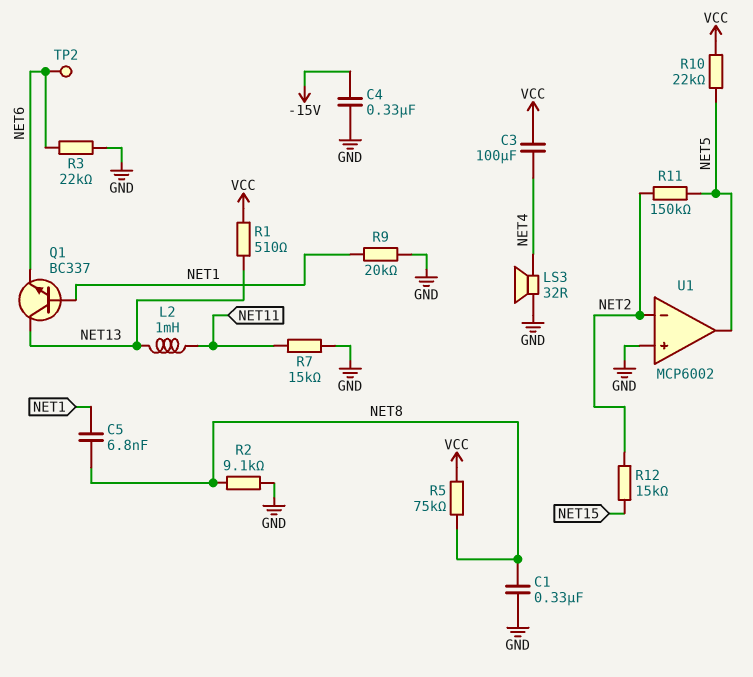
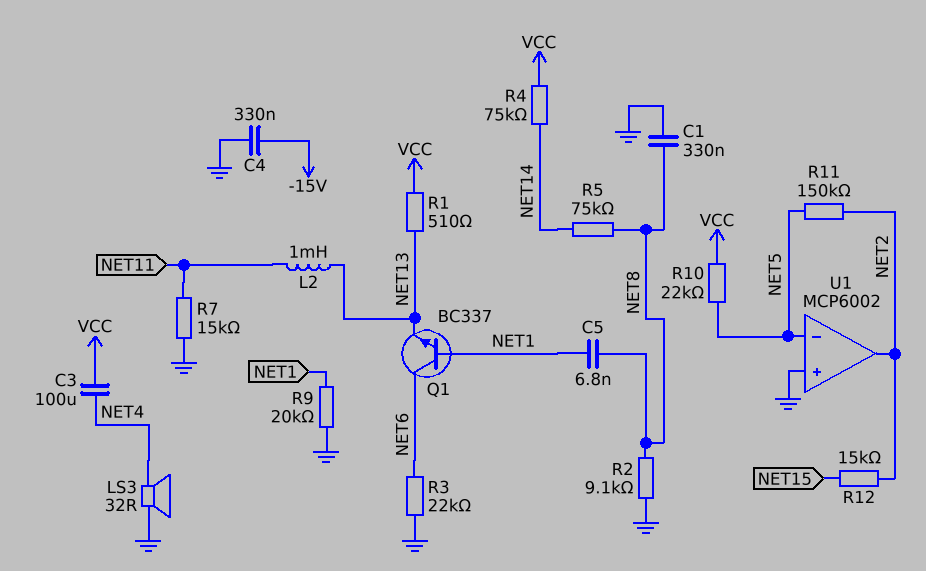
Q1: NPN BC337 (B NET1, C NET13, E NET6) -> NPN BC337 (B NET1, C NET6, E NET13)
R4: none -> 75k (NET14, VCC)
R5: 75k (NET8, VCC) -> 75k (NET8, NET14)
TP2: test point (NET6) -> none
U1 pin in-: NET2 -> NET5
U1 pin out: NET5 -> NET2

